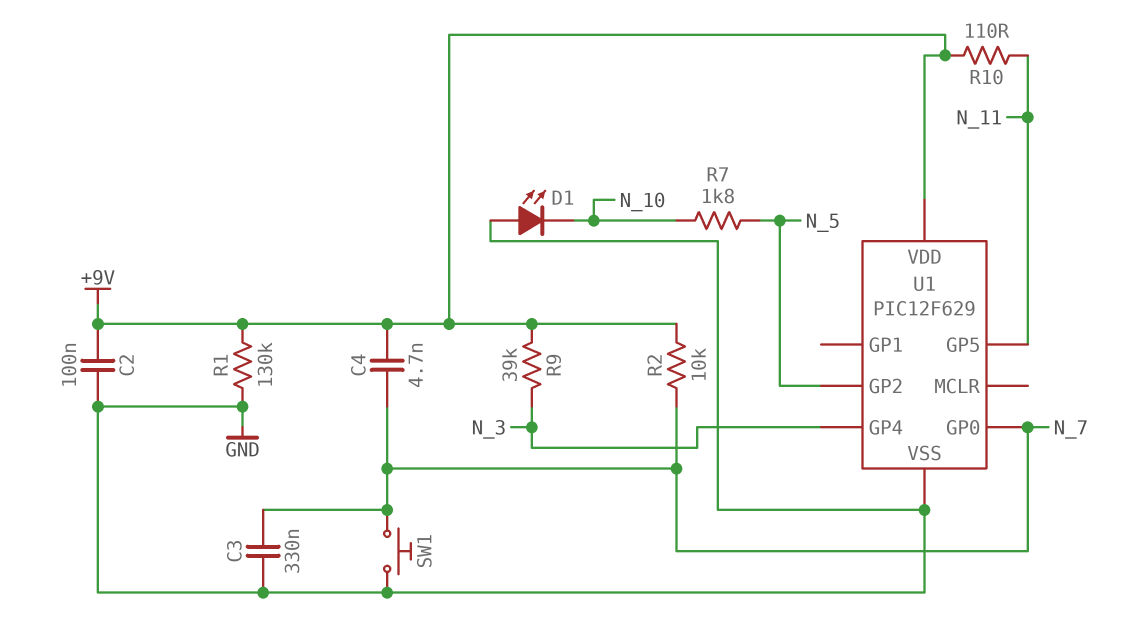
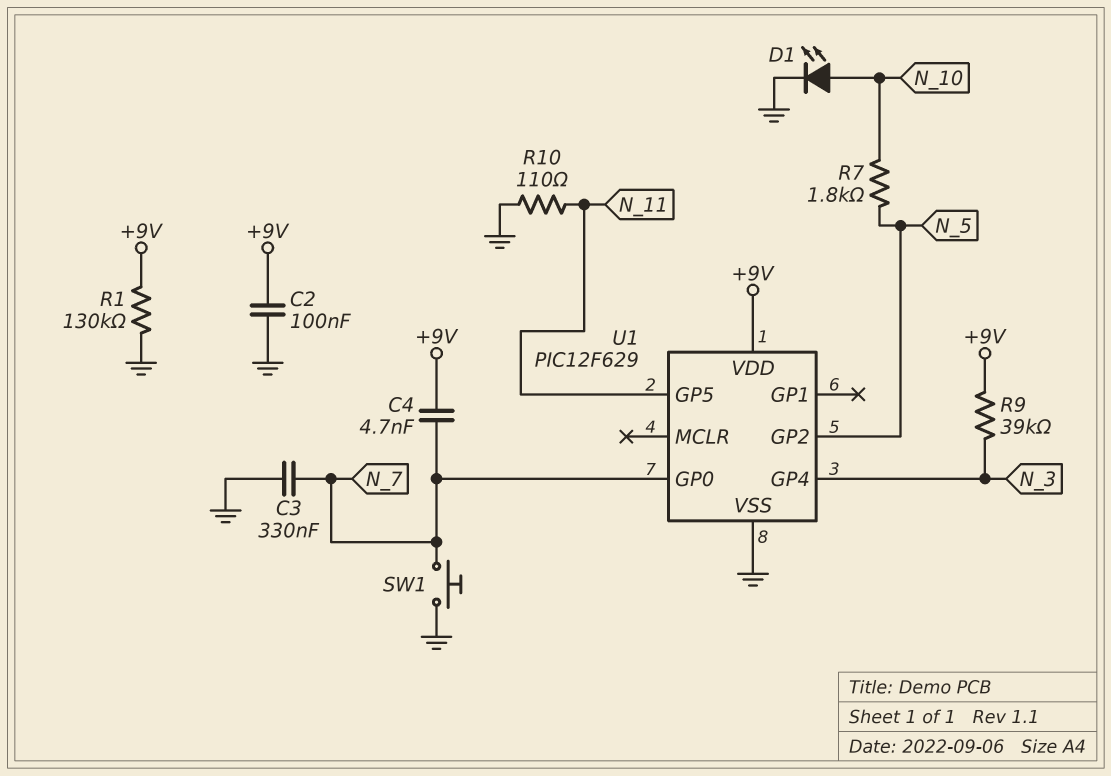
D1: LED (A GND, K N_10) -> LED (A N_10, K GND)
R2: 10k (+9V, N_7) -> none
R10: 110 (+9V, N_11) -> 110 (GND, N_11)

